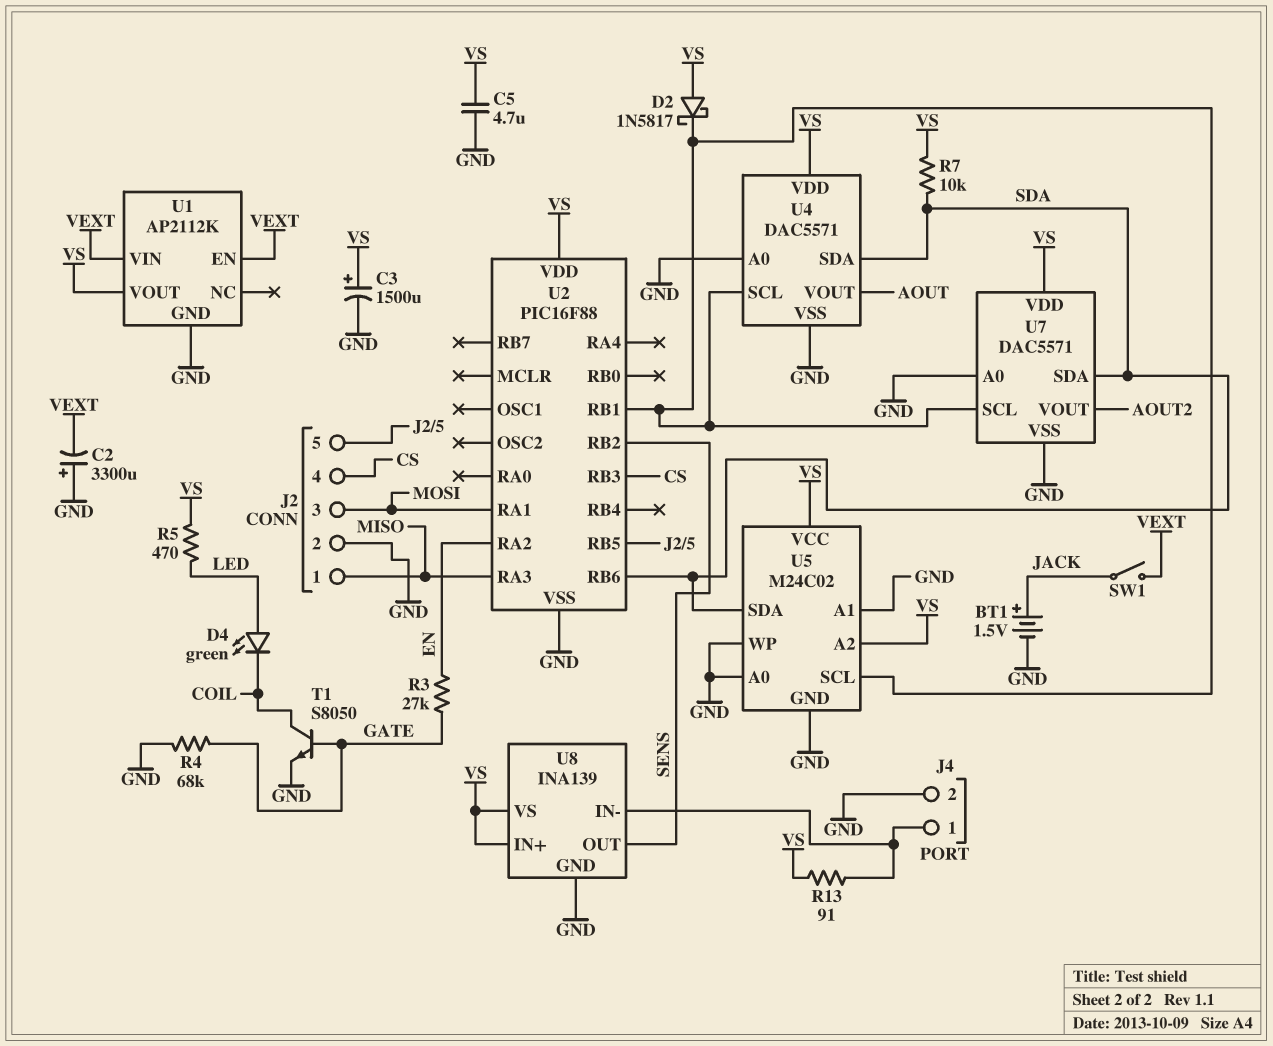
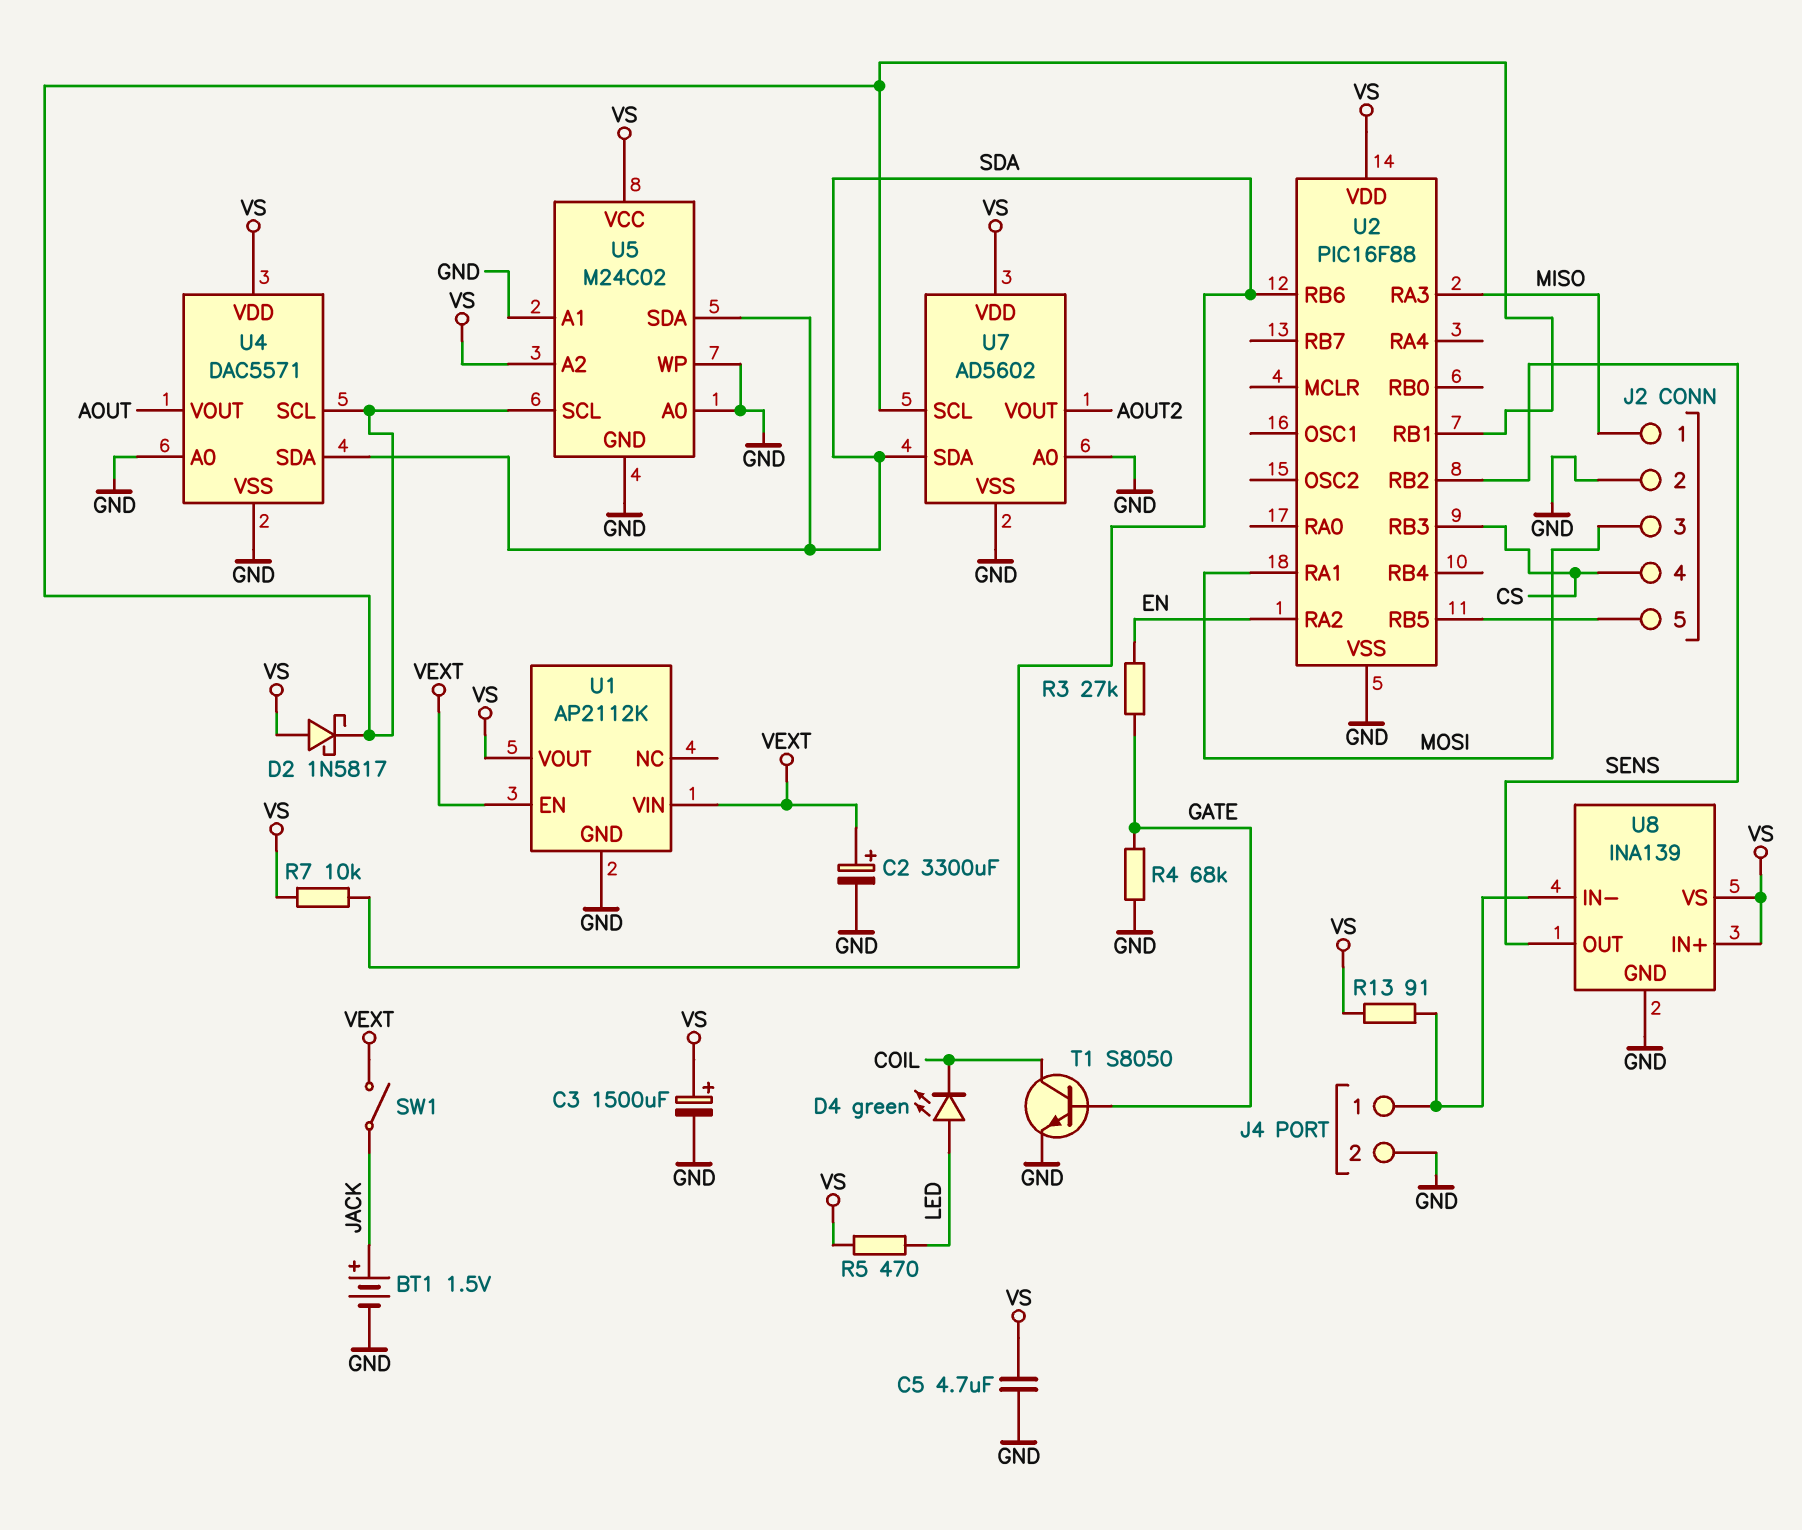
C2: 3300uF (plus GND, minus VEXT) -> 3300uF (plus VEXT, minus GND)
U7: DAC5571 -> AD5602

